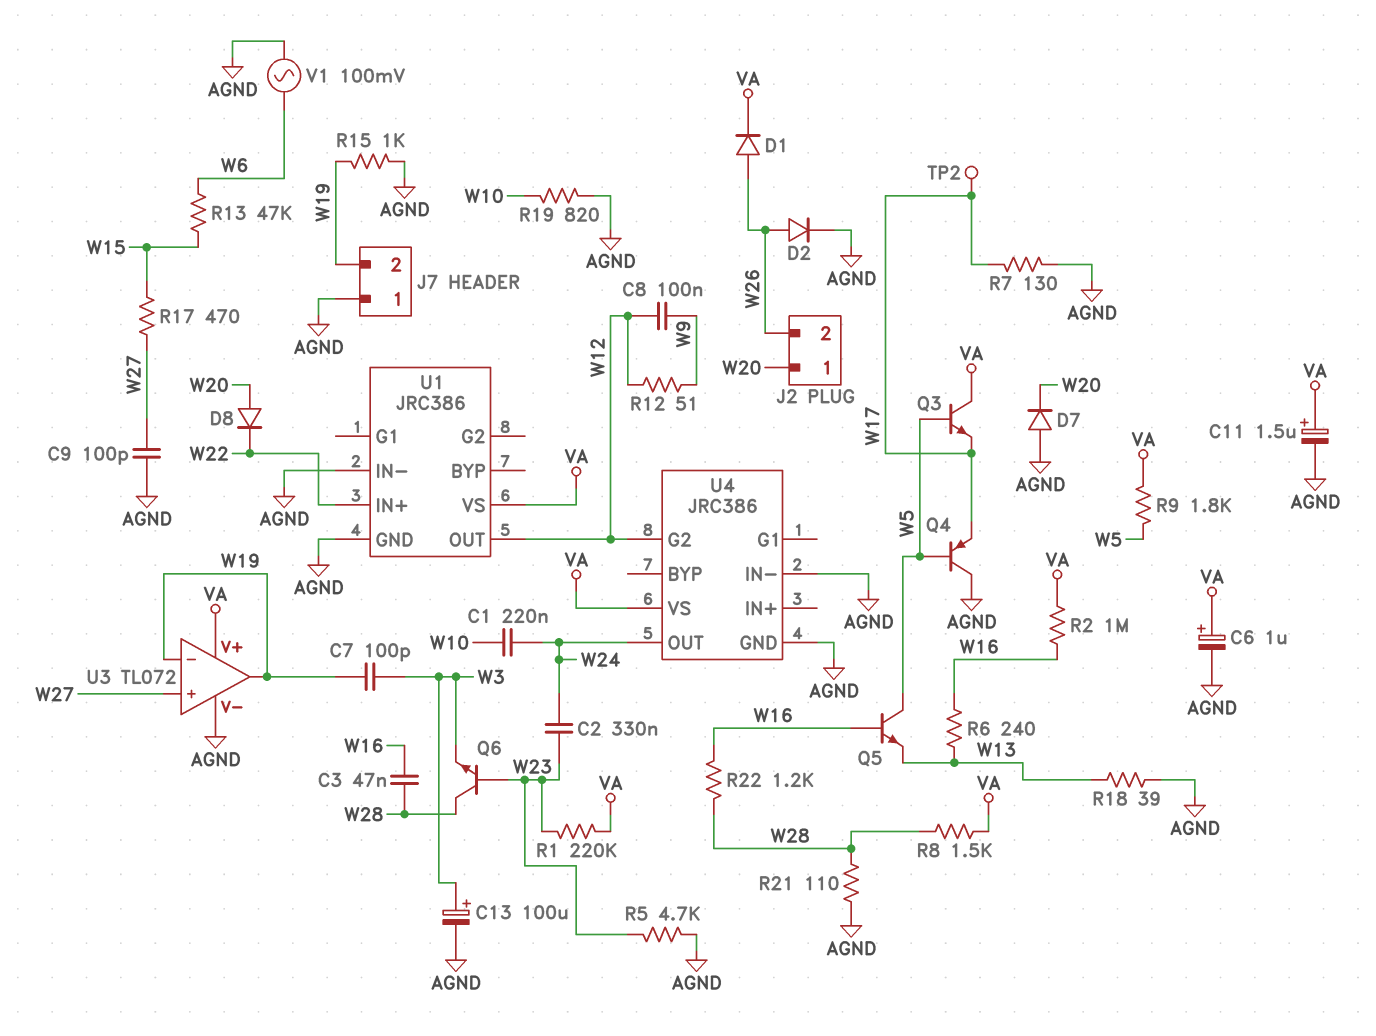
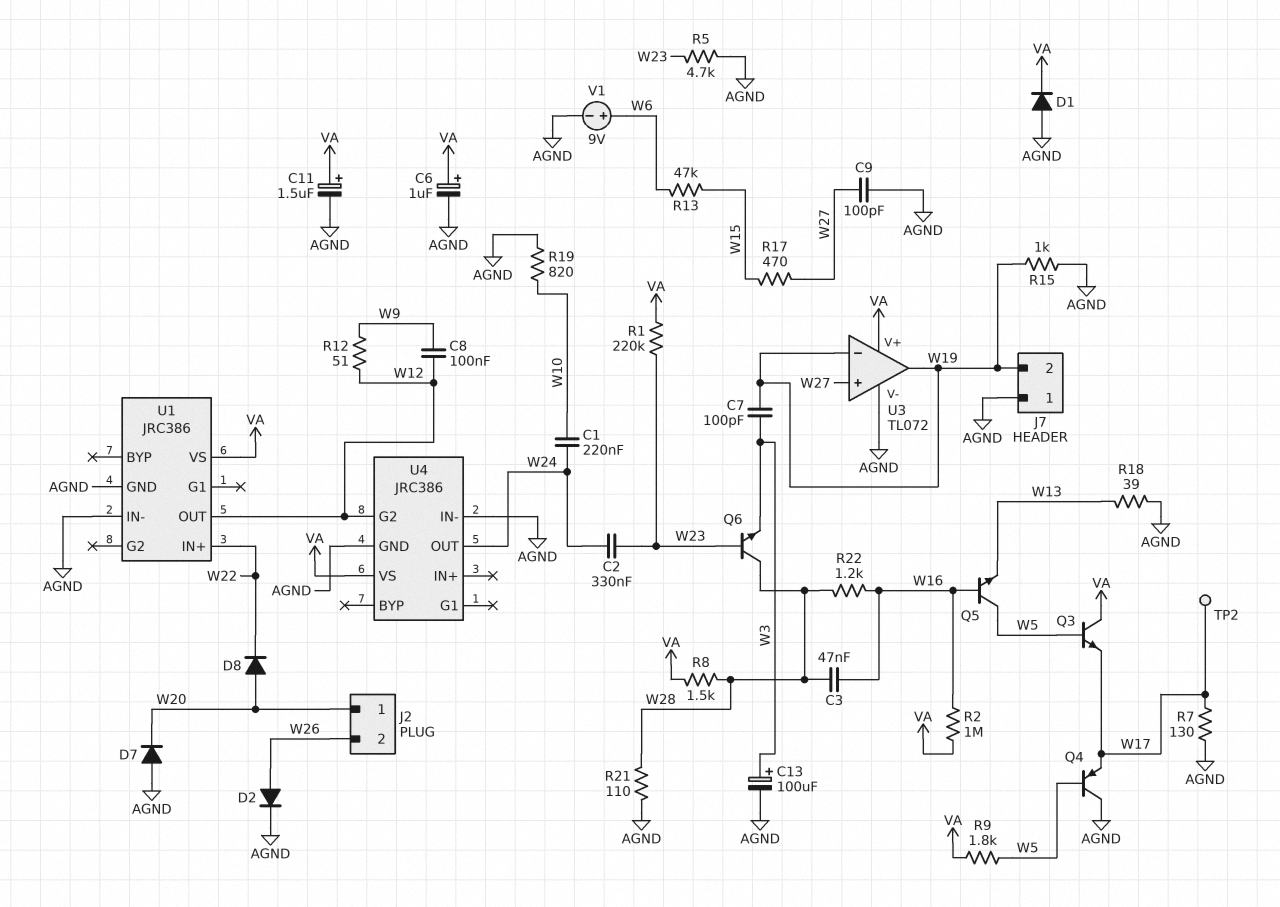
D1: diode (A W26, K VA) -> diode (A AGND, K VA)
R6: 240 (W13, W16) -> none
V1: AC 100mV (AGND, W6) -> 9V (plus W6, minus AGND)

